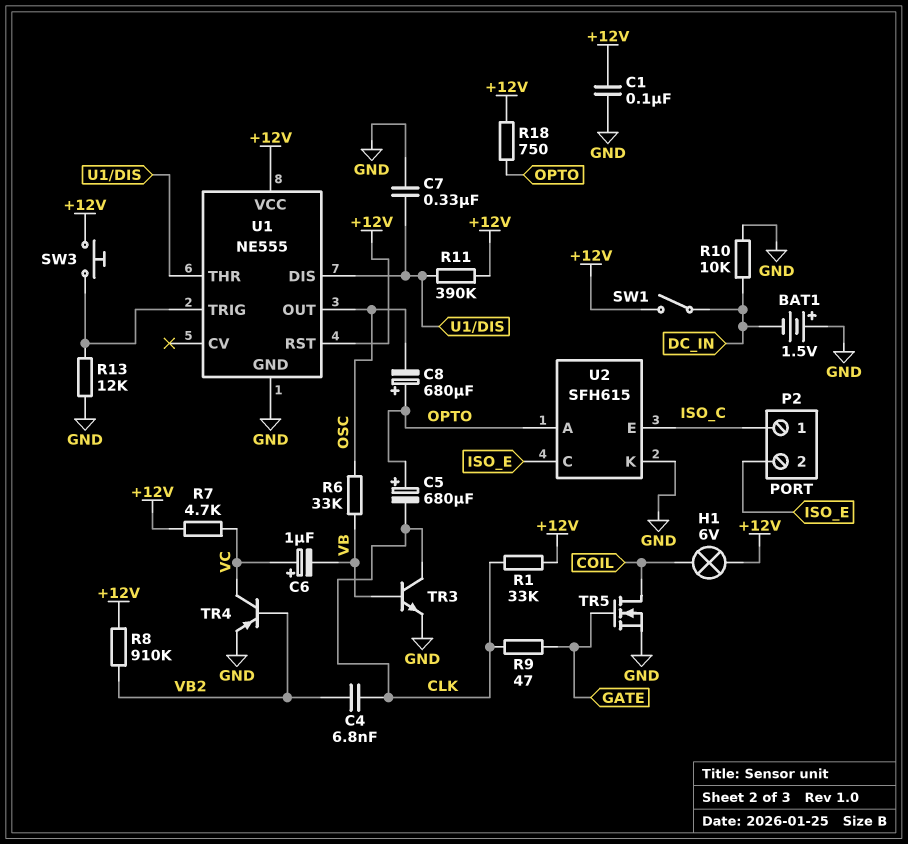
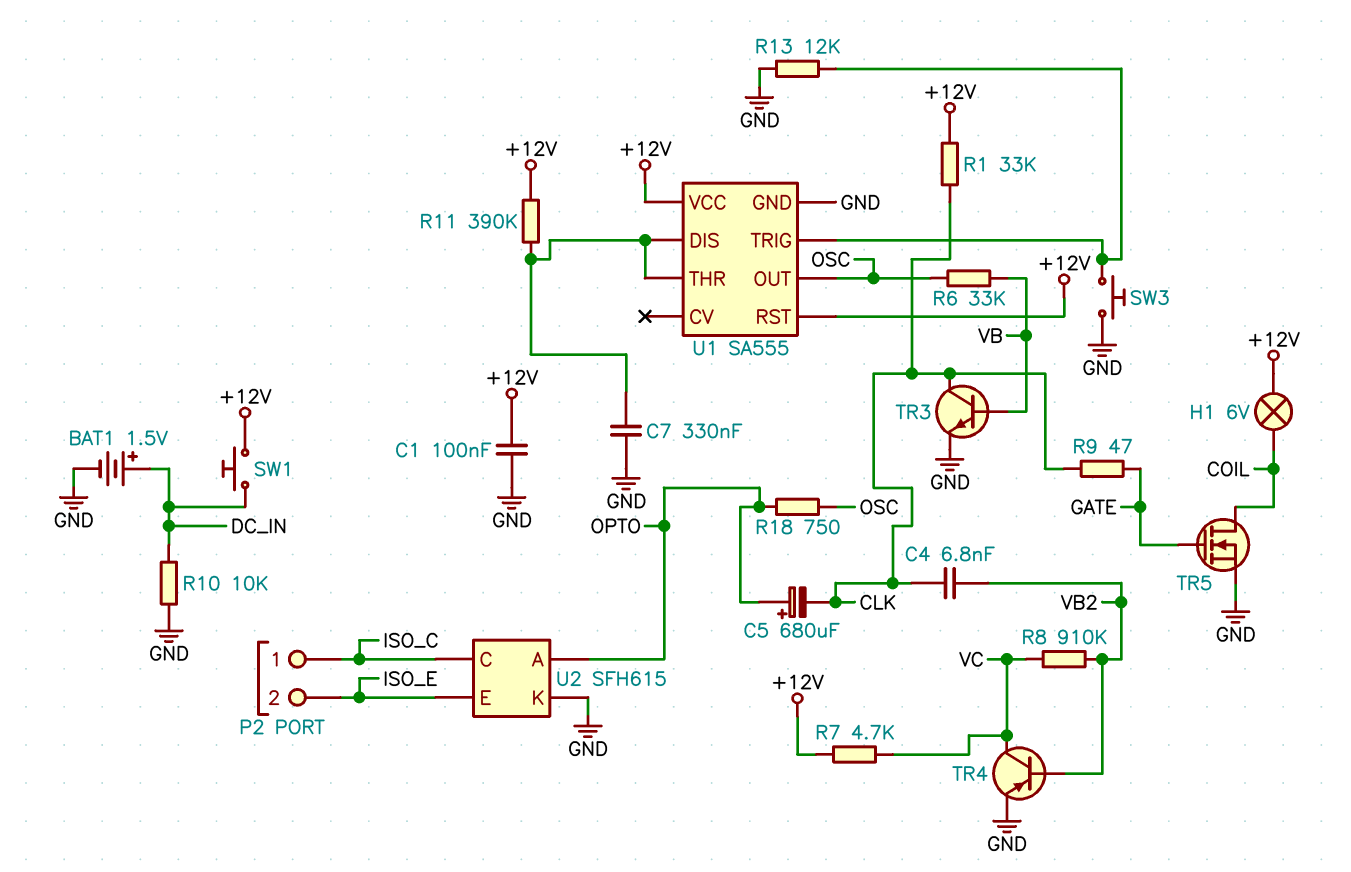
BAT1: 1.5V (plus GND, minus DC_IN) -> 1.5V (plus DC_IN, minus GND)
C6: 1uF (plus VC, minus VB) -> none
C8: 680uF (plus OPTO, minus OSC) -> none
R8: 910k (+12V, VB2) -> 910k (VB2, VC)
R18: 750 (+12V, OPTO) -> 750 (OPTO, OSC)
SW1: switch (+12V, DC_IN) -> button (+12V, DC_IN)
SW3: button (+12V, U1/TRIG) -> button (GND, U1/TRIG)
U1: NE555 -> SA555
U2 pin C: ISO_E -> ISO_C
U2 pin E: ISO_C -> ISO_E

